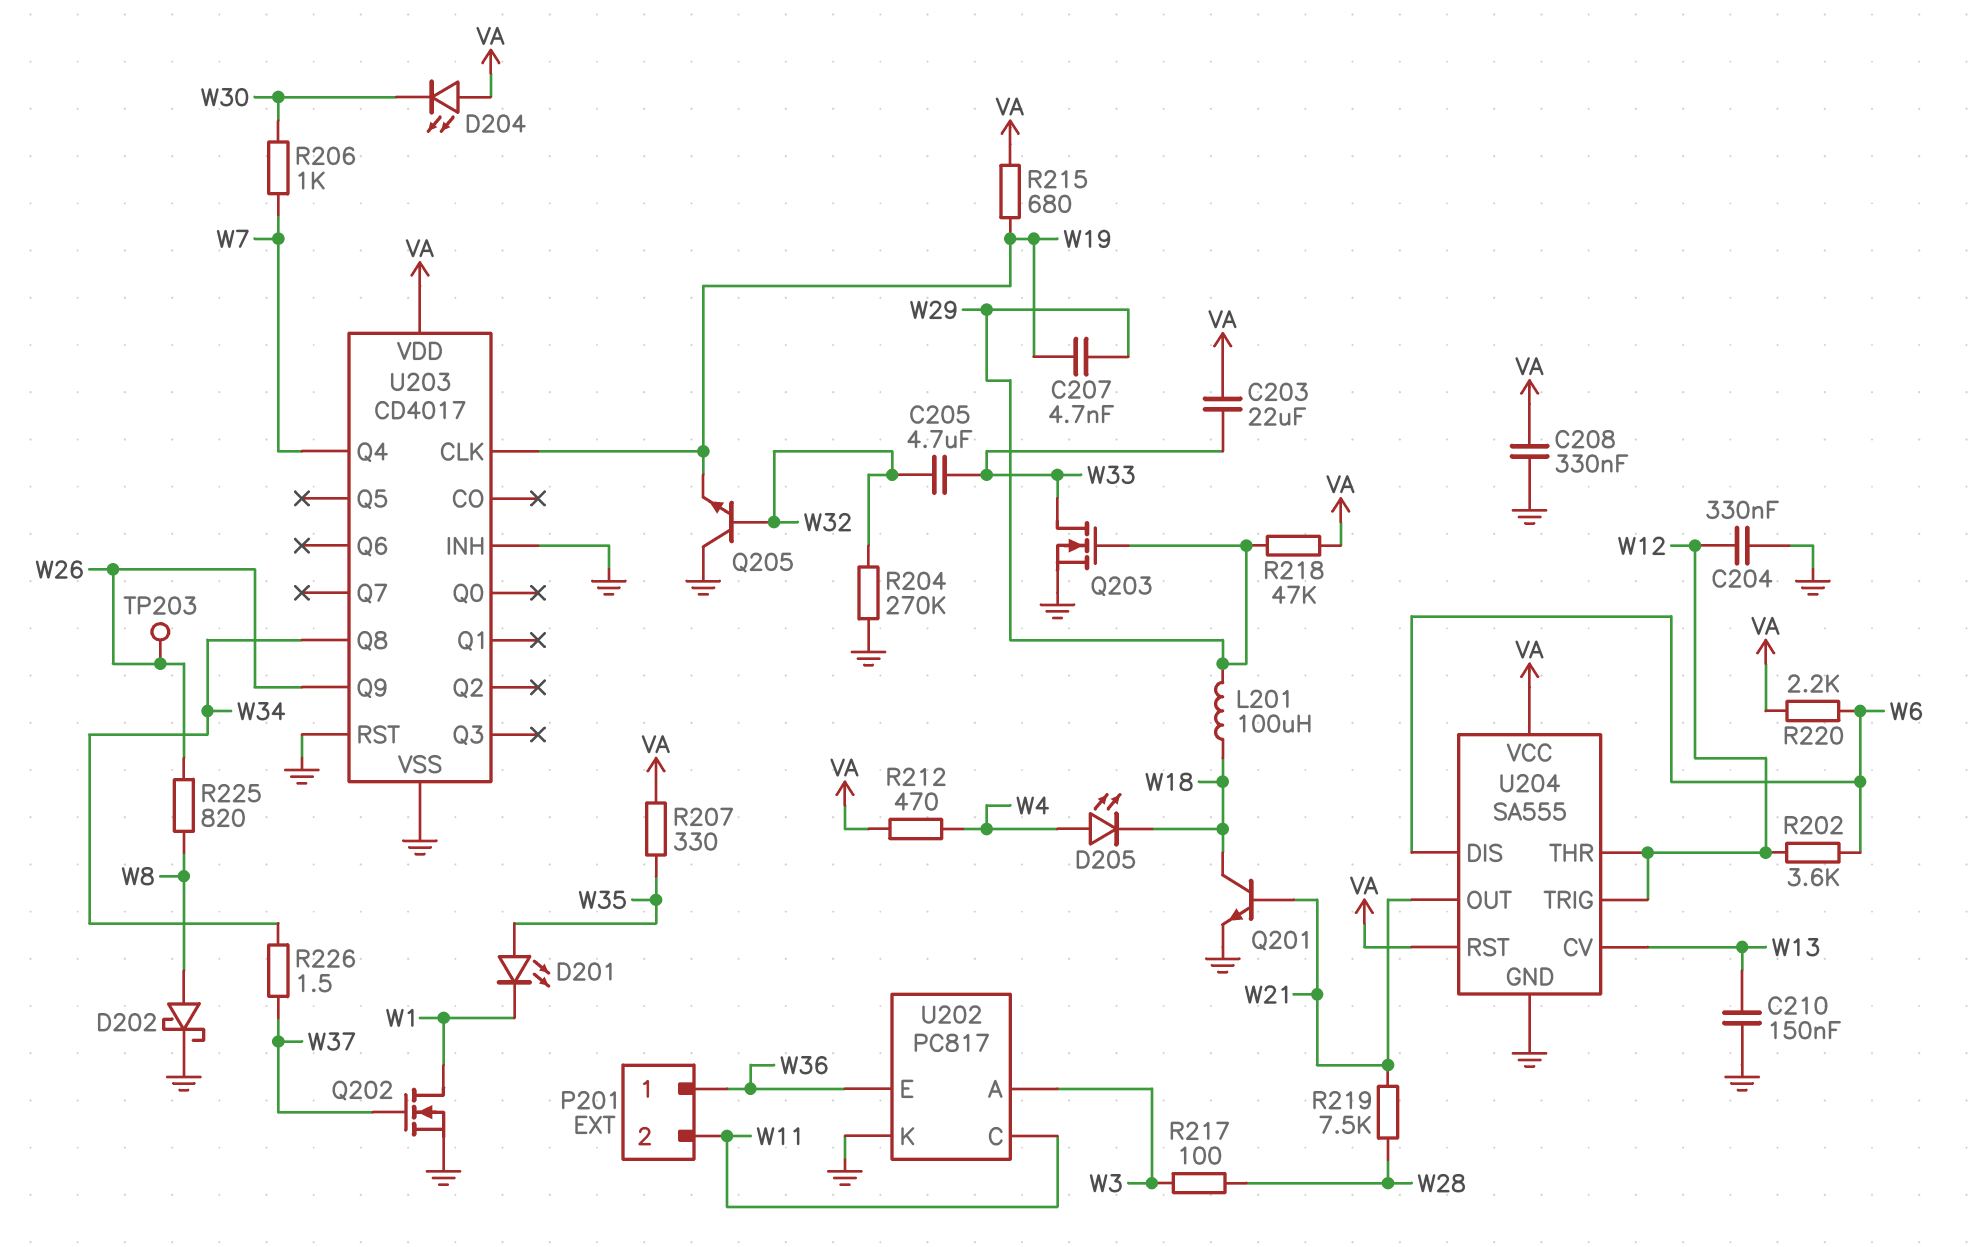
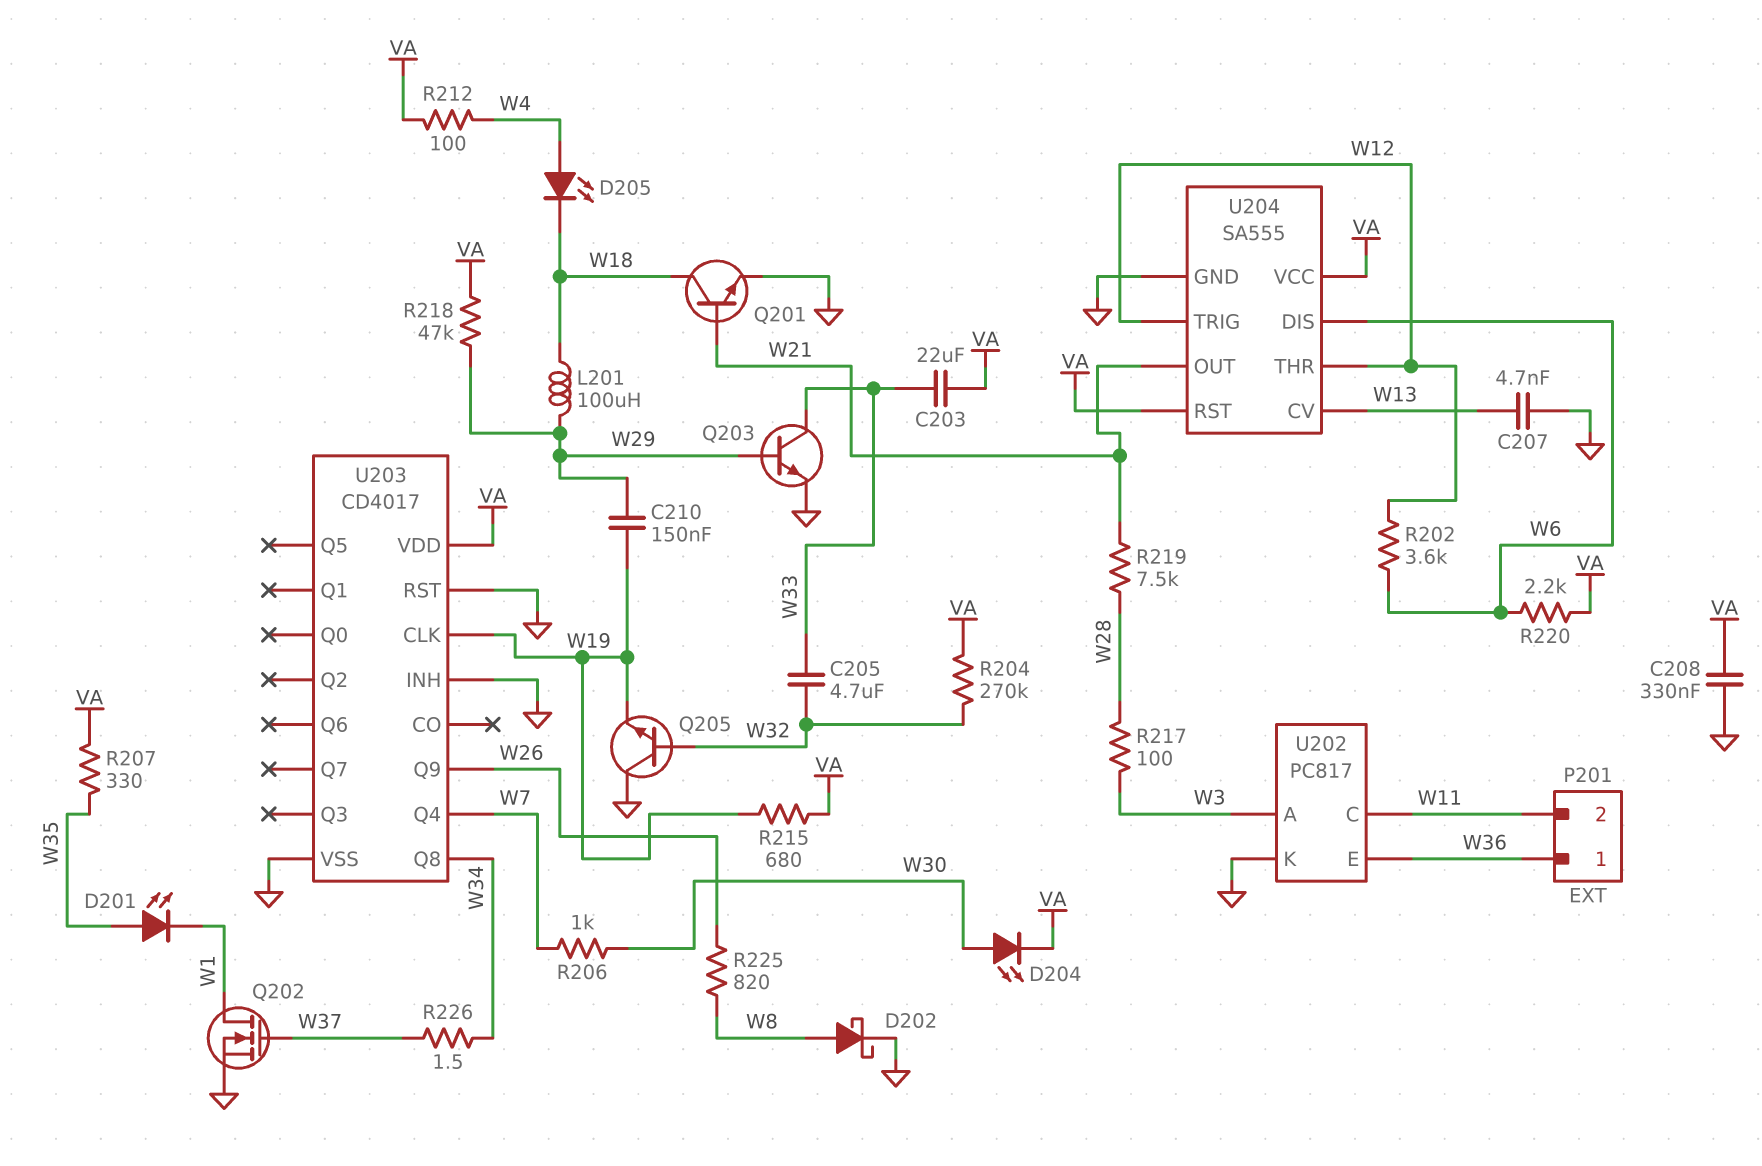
C204: 330nF (GND, W12) -> none
C207: 4.7nF (W19, W29) -> 4.7nF (GND, W13)
C210: 150nF (GND, W13) -> 150nF (W19, W29)
D204: LED (A VA, K W30) -> LED (A W30, K VA)
Q203: NMOS (G W29, D W33, S GND) -> NPN (B W29, C W33, E GND)
R204: 270k (GND, W32) -> 270k (VA, W32)
R212: 470 (VA, W4) -> 100 (VA, W4)
TP203: test point (W26) -> none

